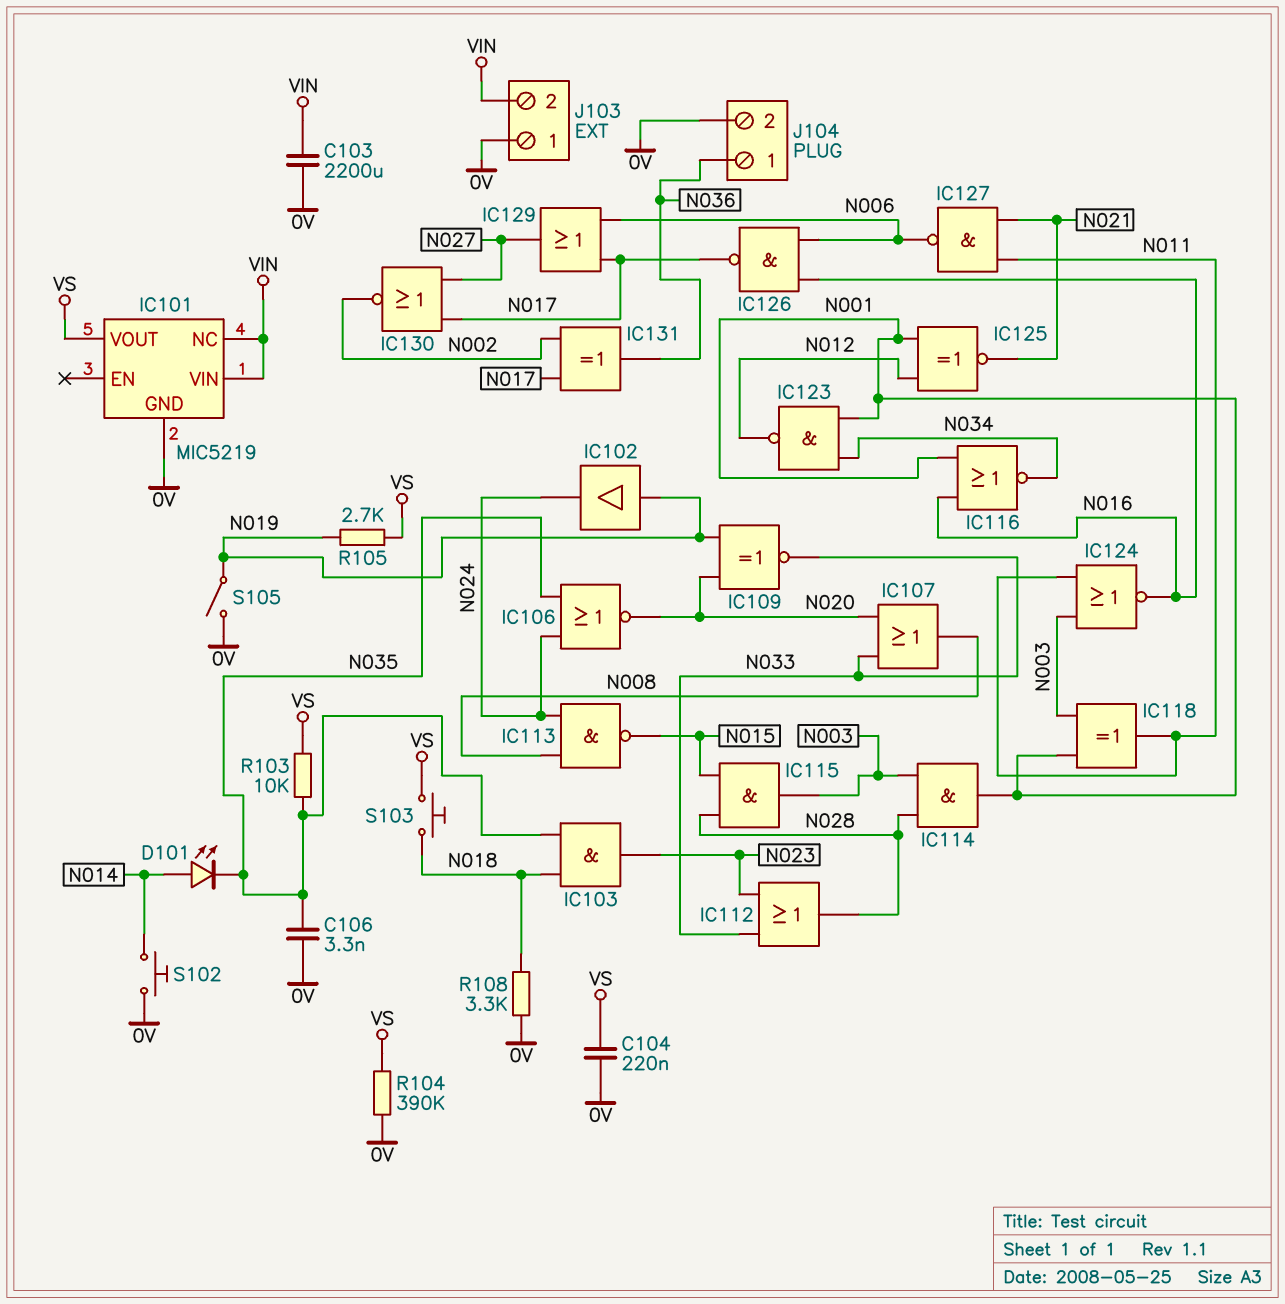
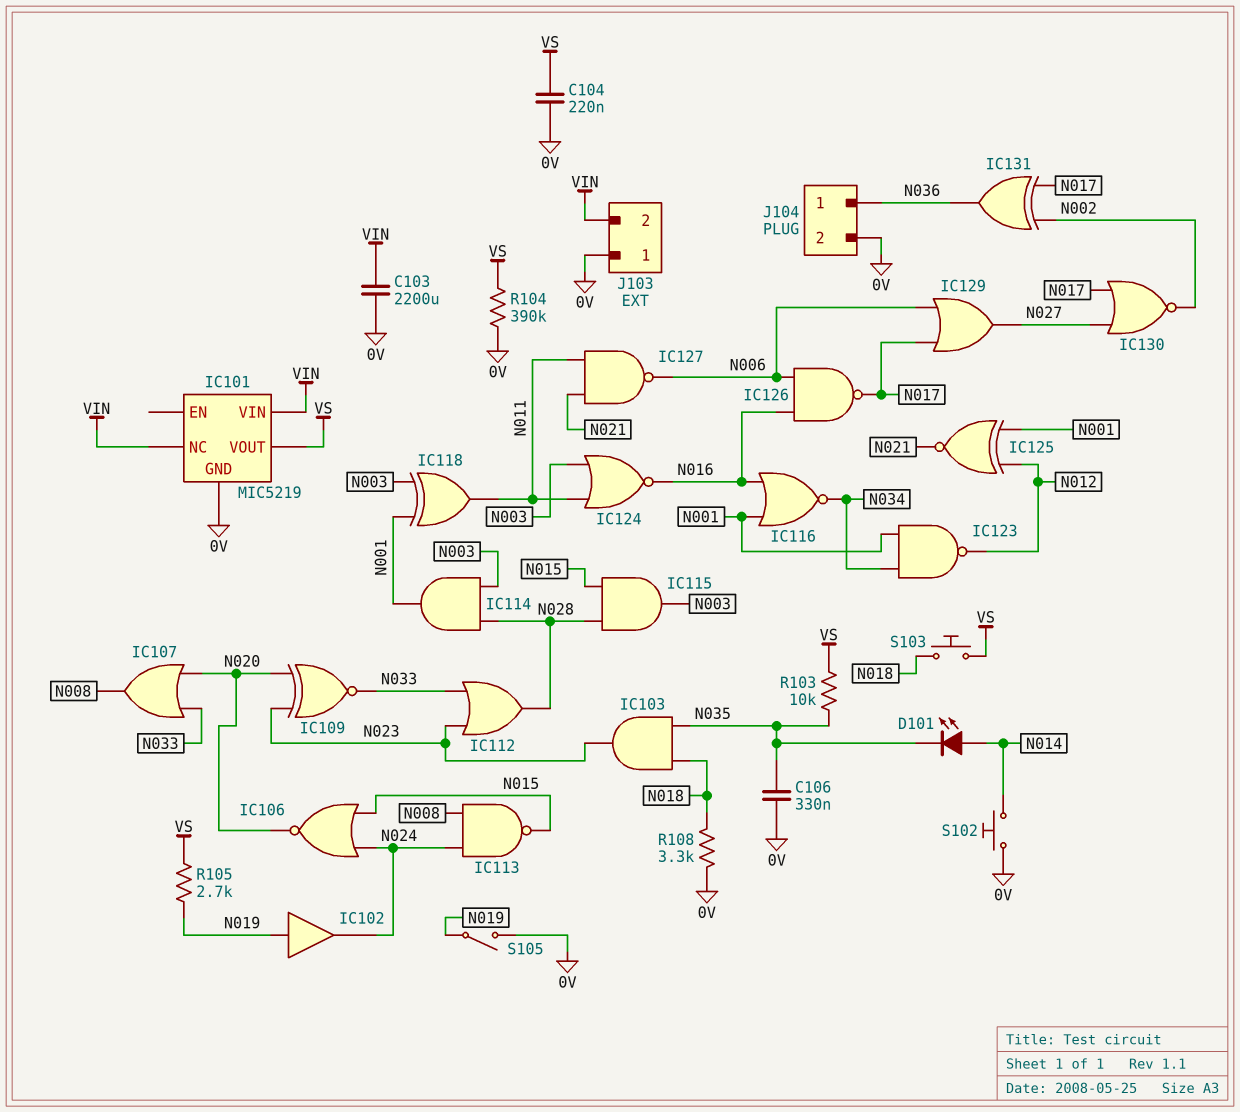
C106: 3.3nF (0V, N035) -> 330nF (0V, N035)
IC106: NOR (in N024, in N035, out N020) -> NOR (in N015, in N024, out N020)
IC109: XNOR (in N019, in N020, out N033) -> XNOR (in N020, in N023, out N033)

